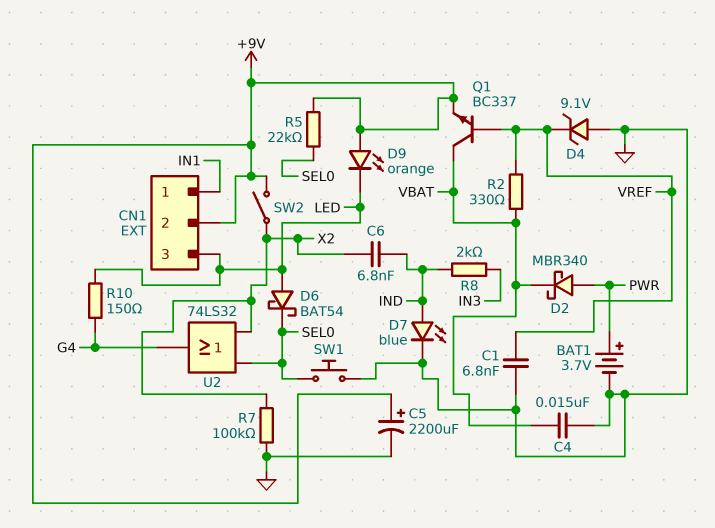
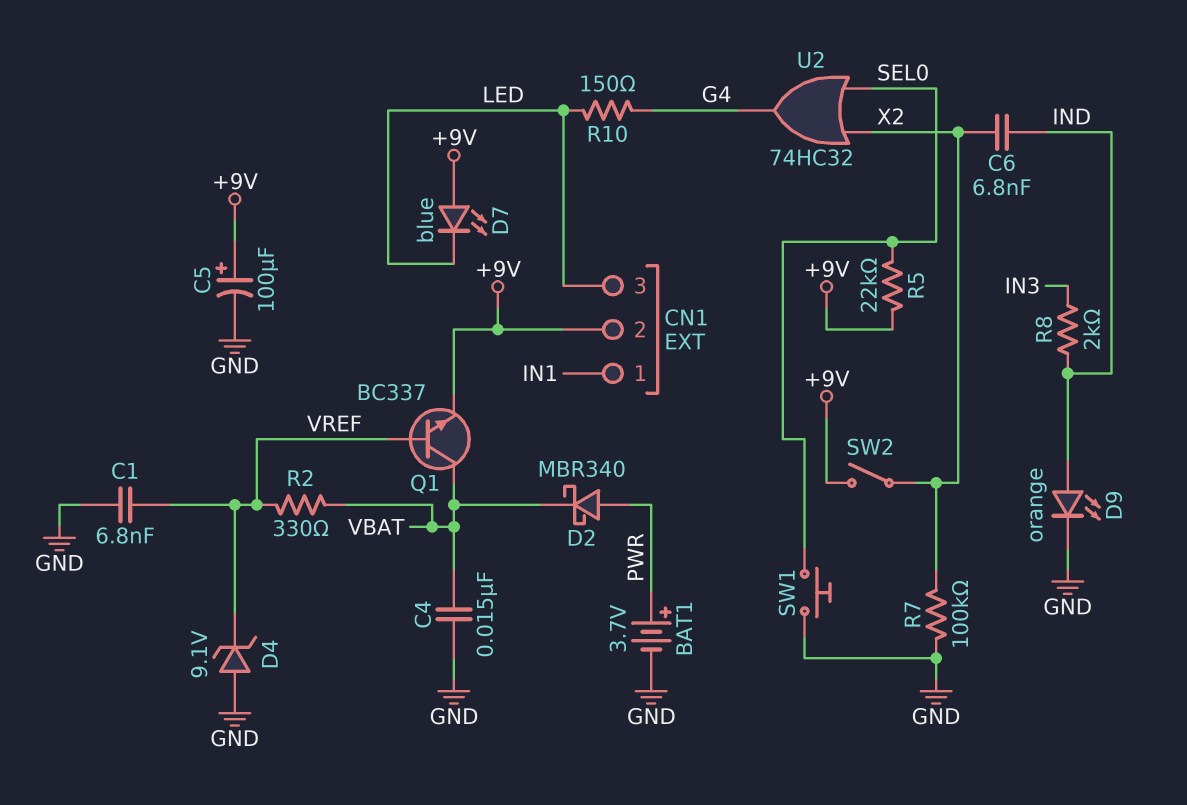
C5: 2200uF (plus +9V, minus GND) -> 100uF (plus +9V, minus GND)
D6: schottky BAT54 (A LED, K SEL0) -> none
D7: LED blue (A IND, K GND) -> LED blue (A +9V, K LED)
D9: LED orange (A +9V, K LED) -> LED orange (A IND, K GND)
U2: OR 74LS32 (in SEL0, in X2, out G4) -> OR 74HC32 (in SEL0, in X2, out G4)

